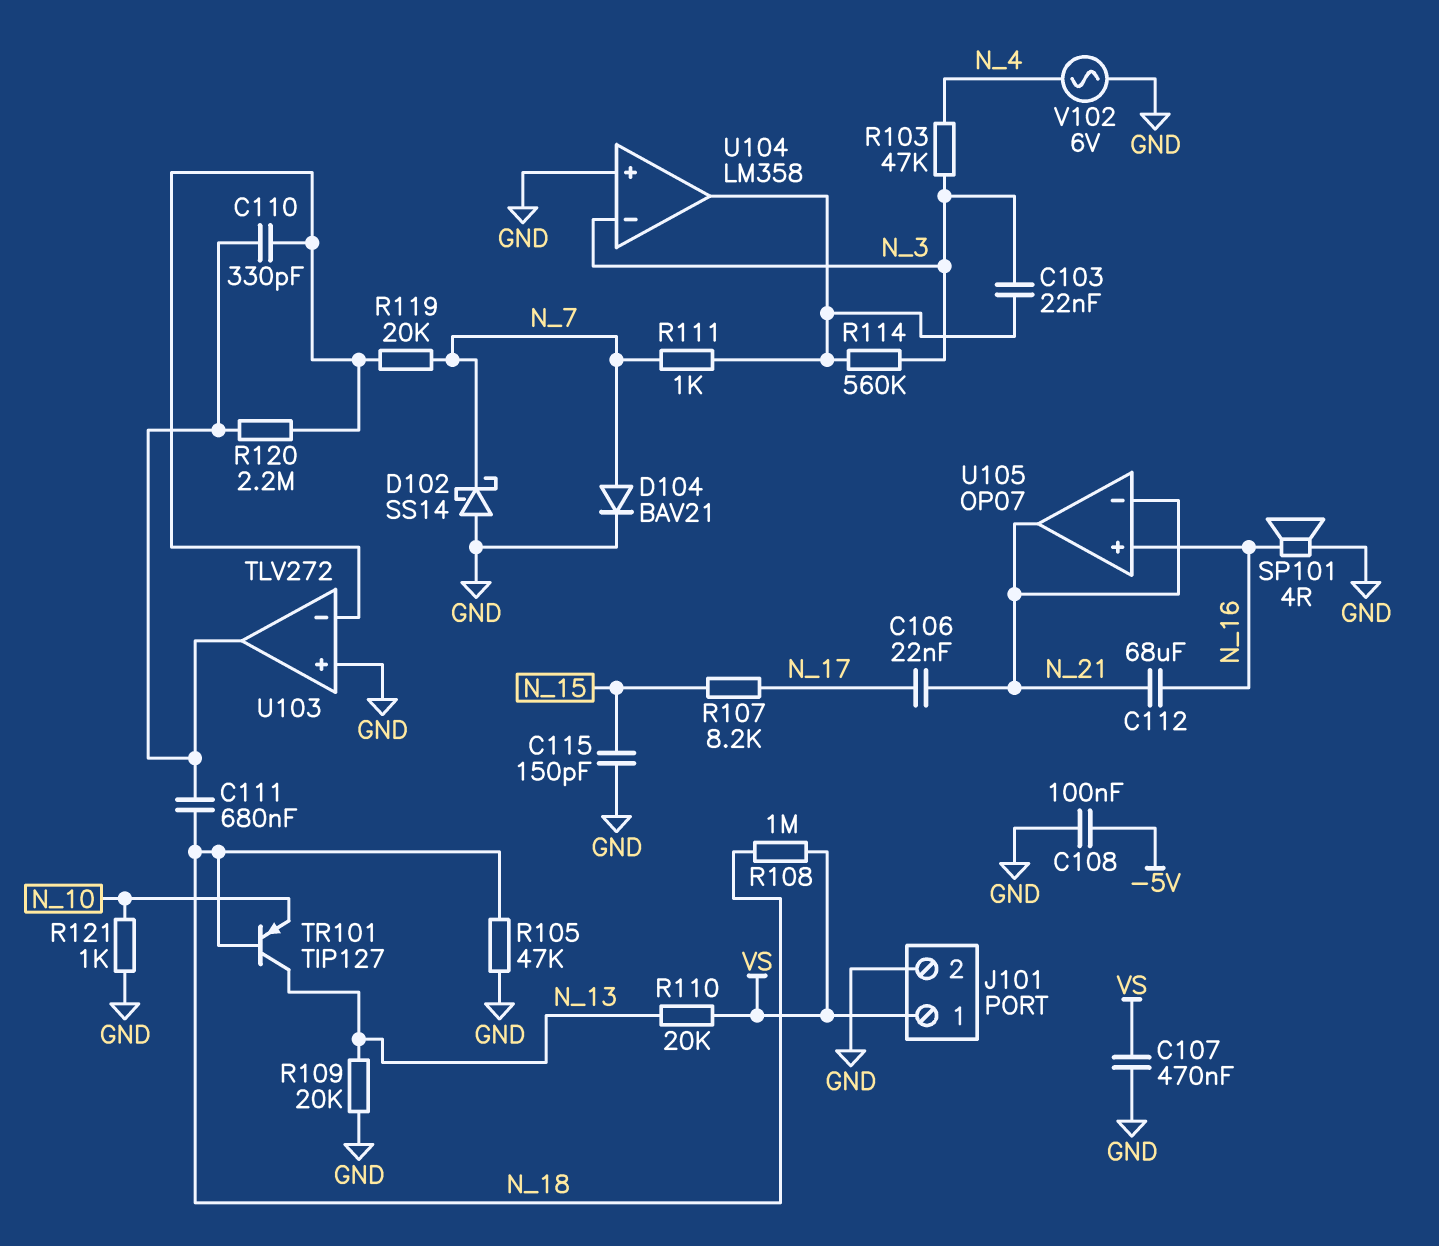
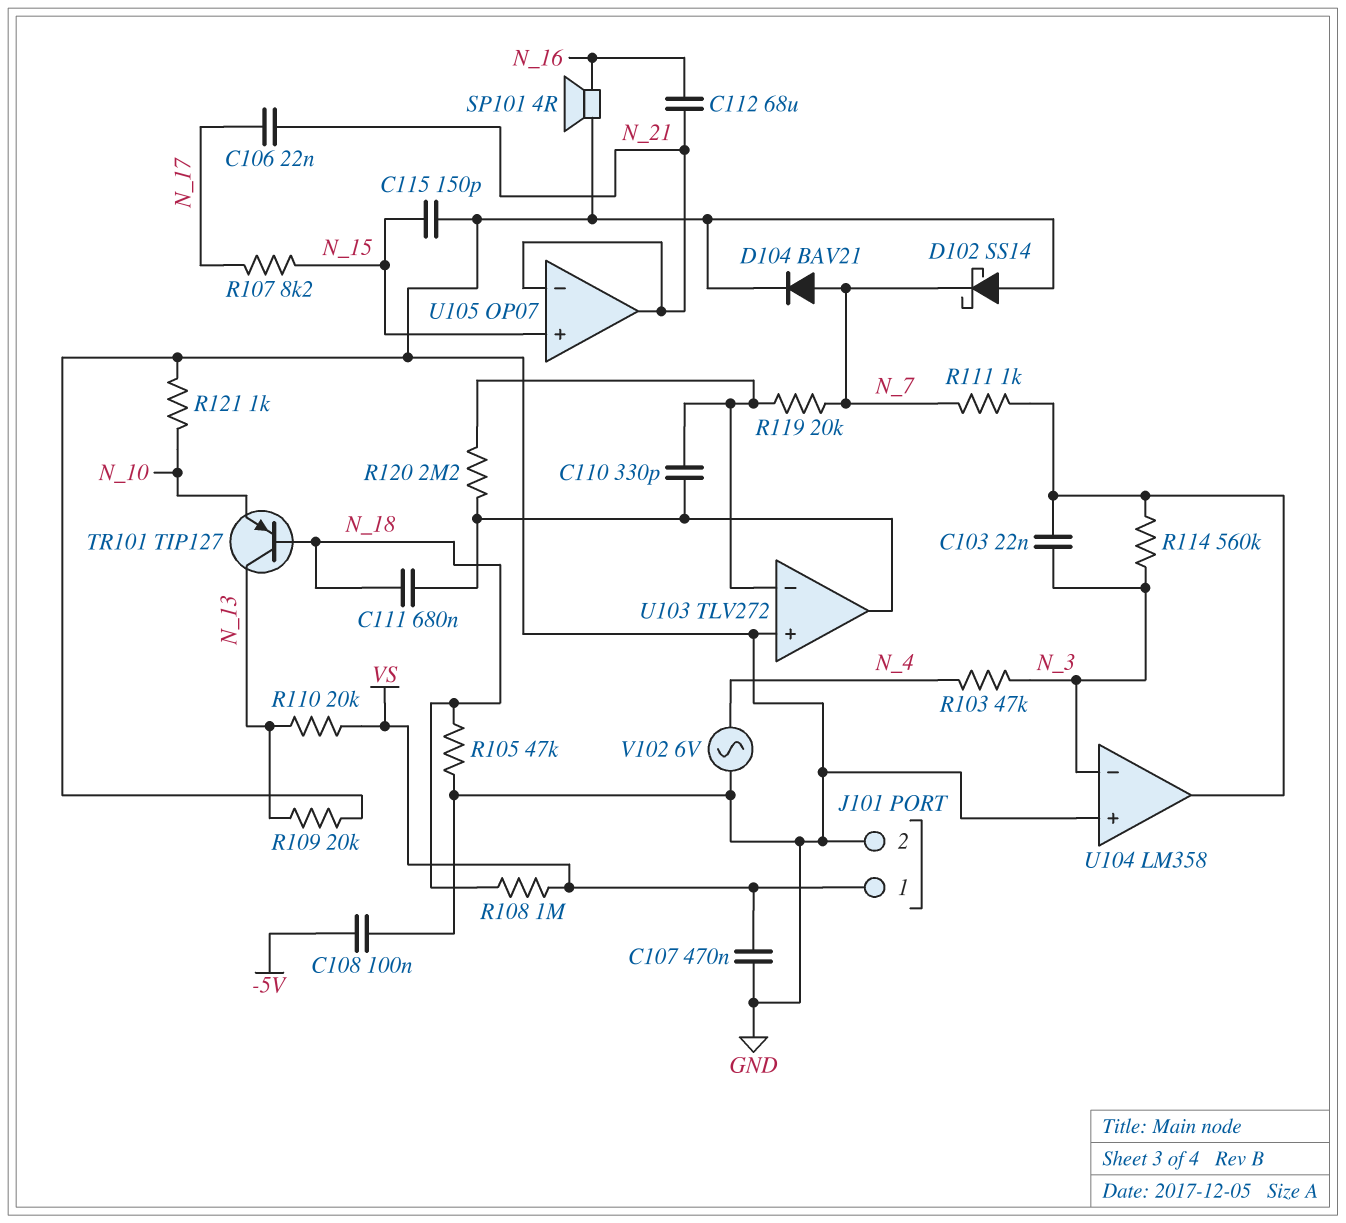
U105 pin in+: N_16 -> N_15

